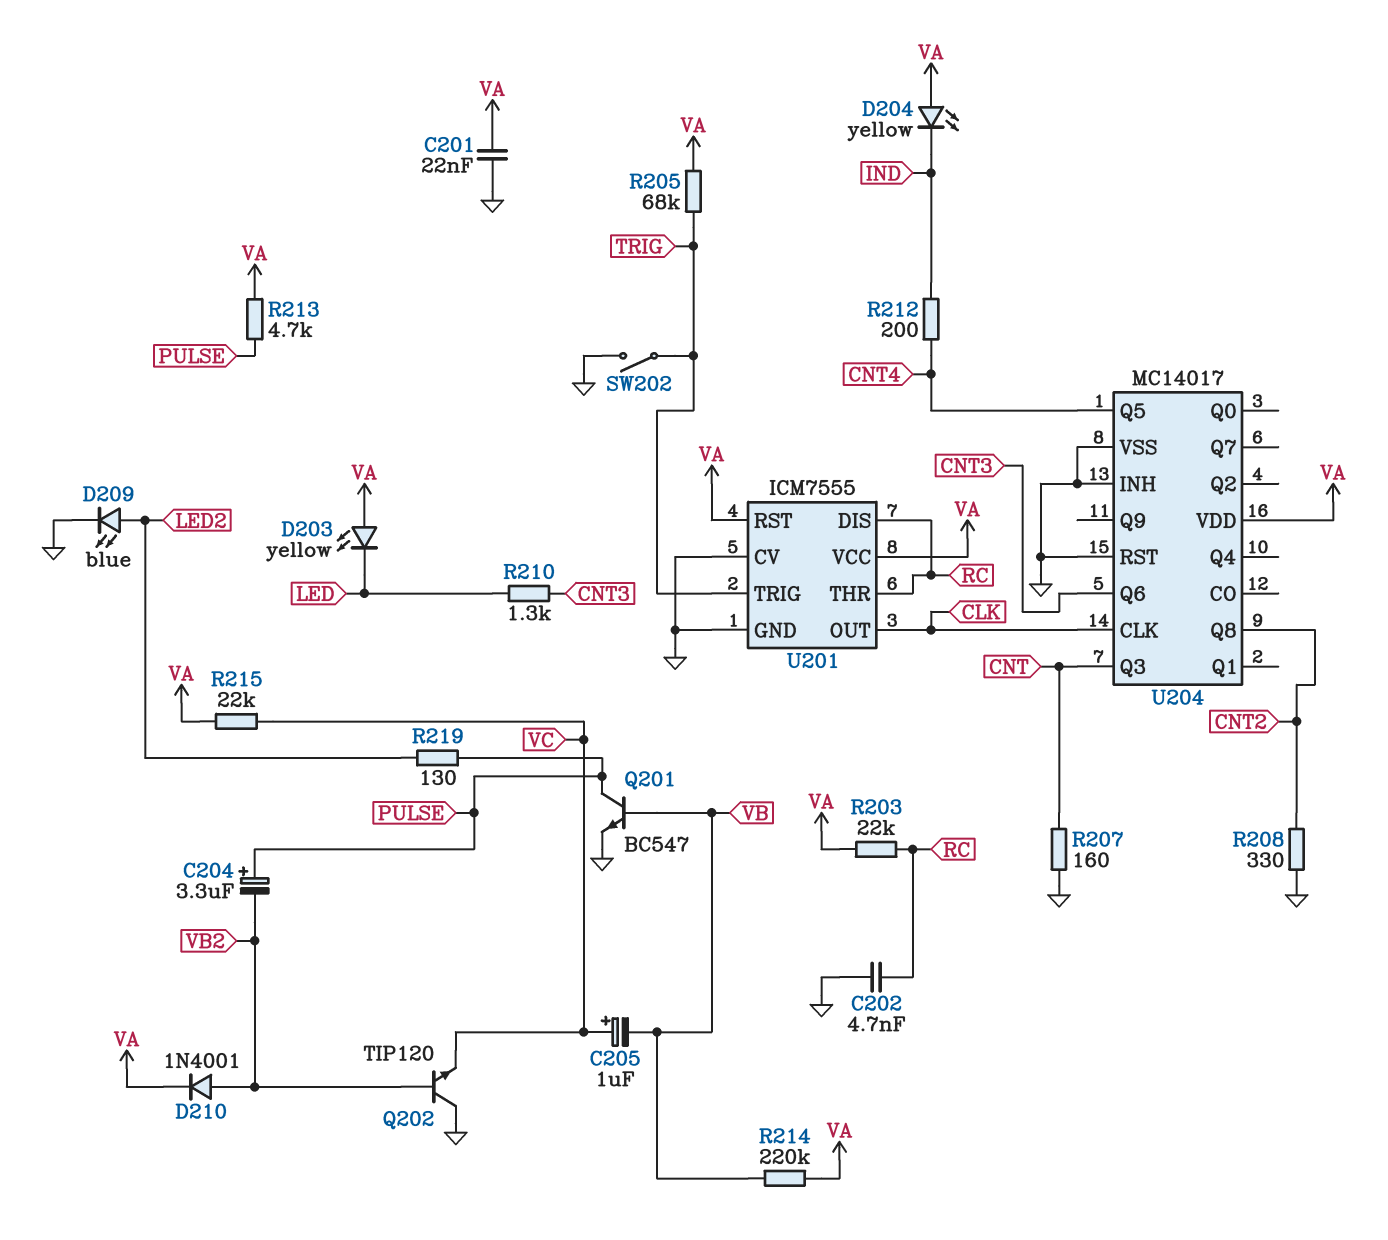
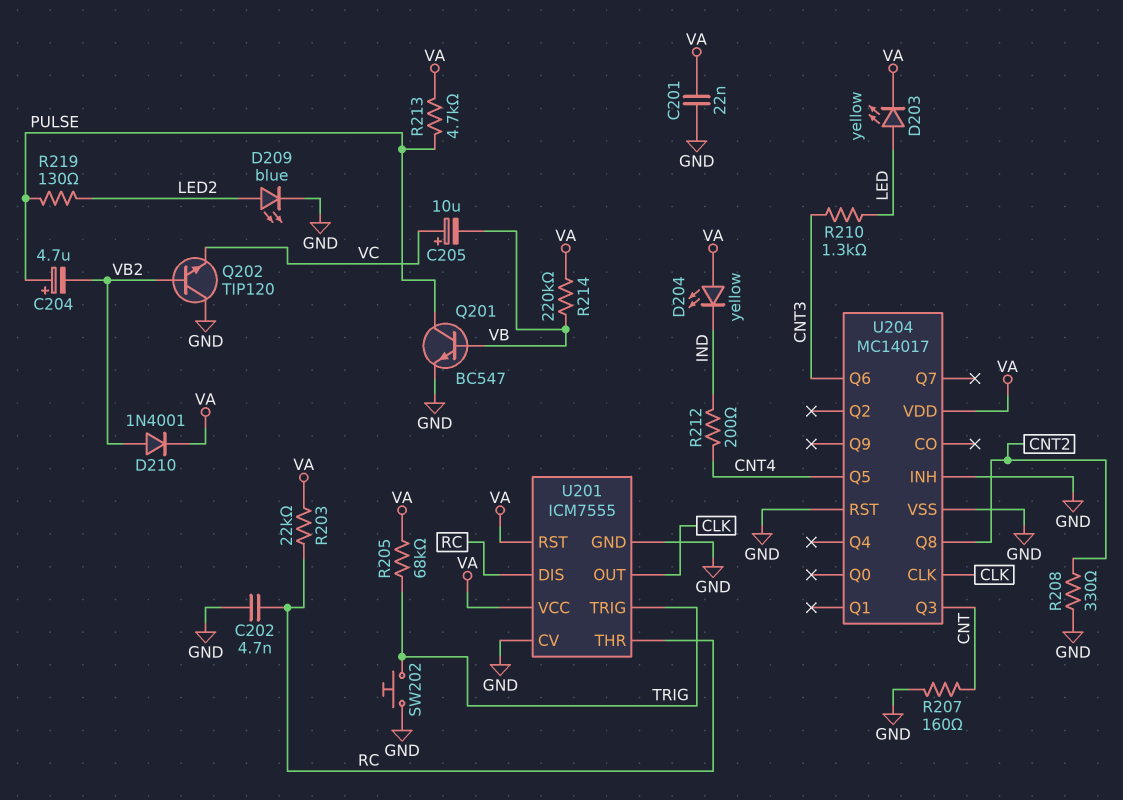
C204: 3.3uF (plus PULSE, minus VB2) -> 4.7uF (plus PULSE, minus VB2)
C205: 1uF (plus VC, minus VB) -> 10uF (plus VC, minus VB)
D203: LED yellow (A VA, K LED) -> LED yellow (A LED, K VA)
R215: 22k (VA, VC) -> none
SW202: switch (GND, TRIG) -> button (GND, TRIG)

